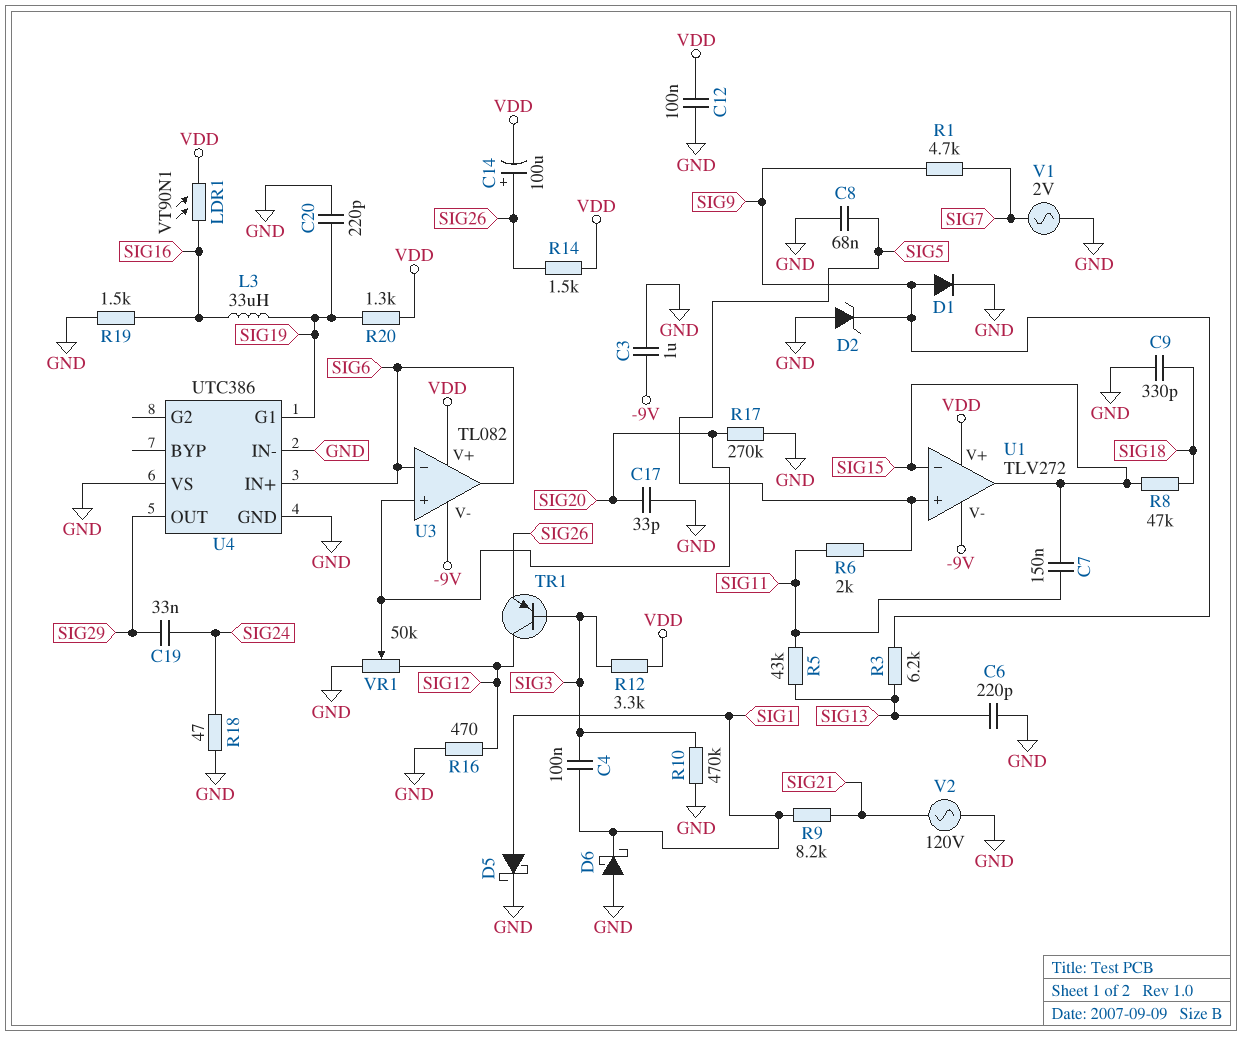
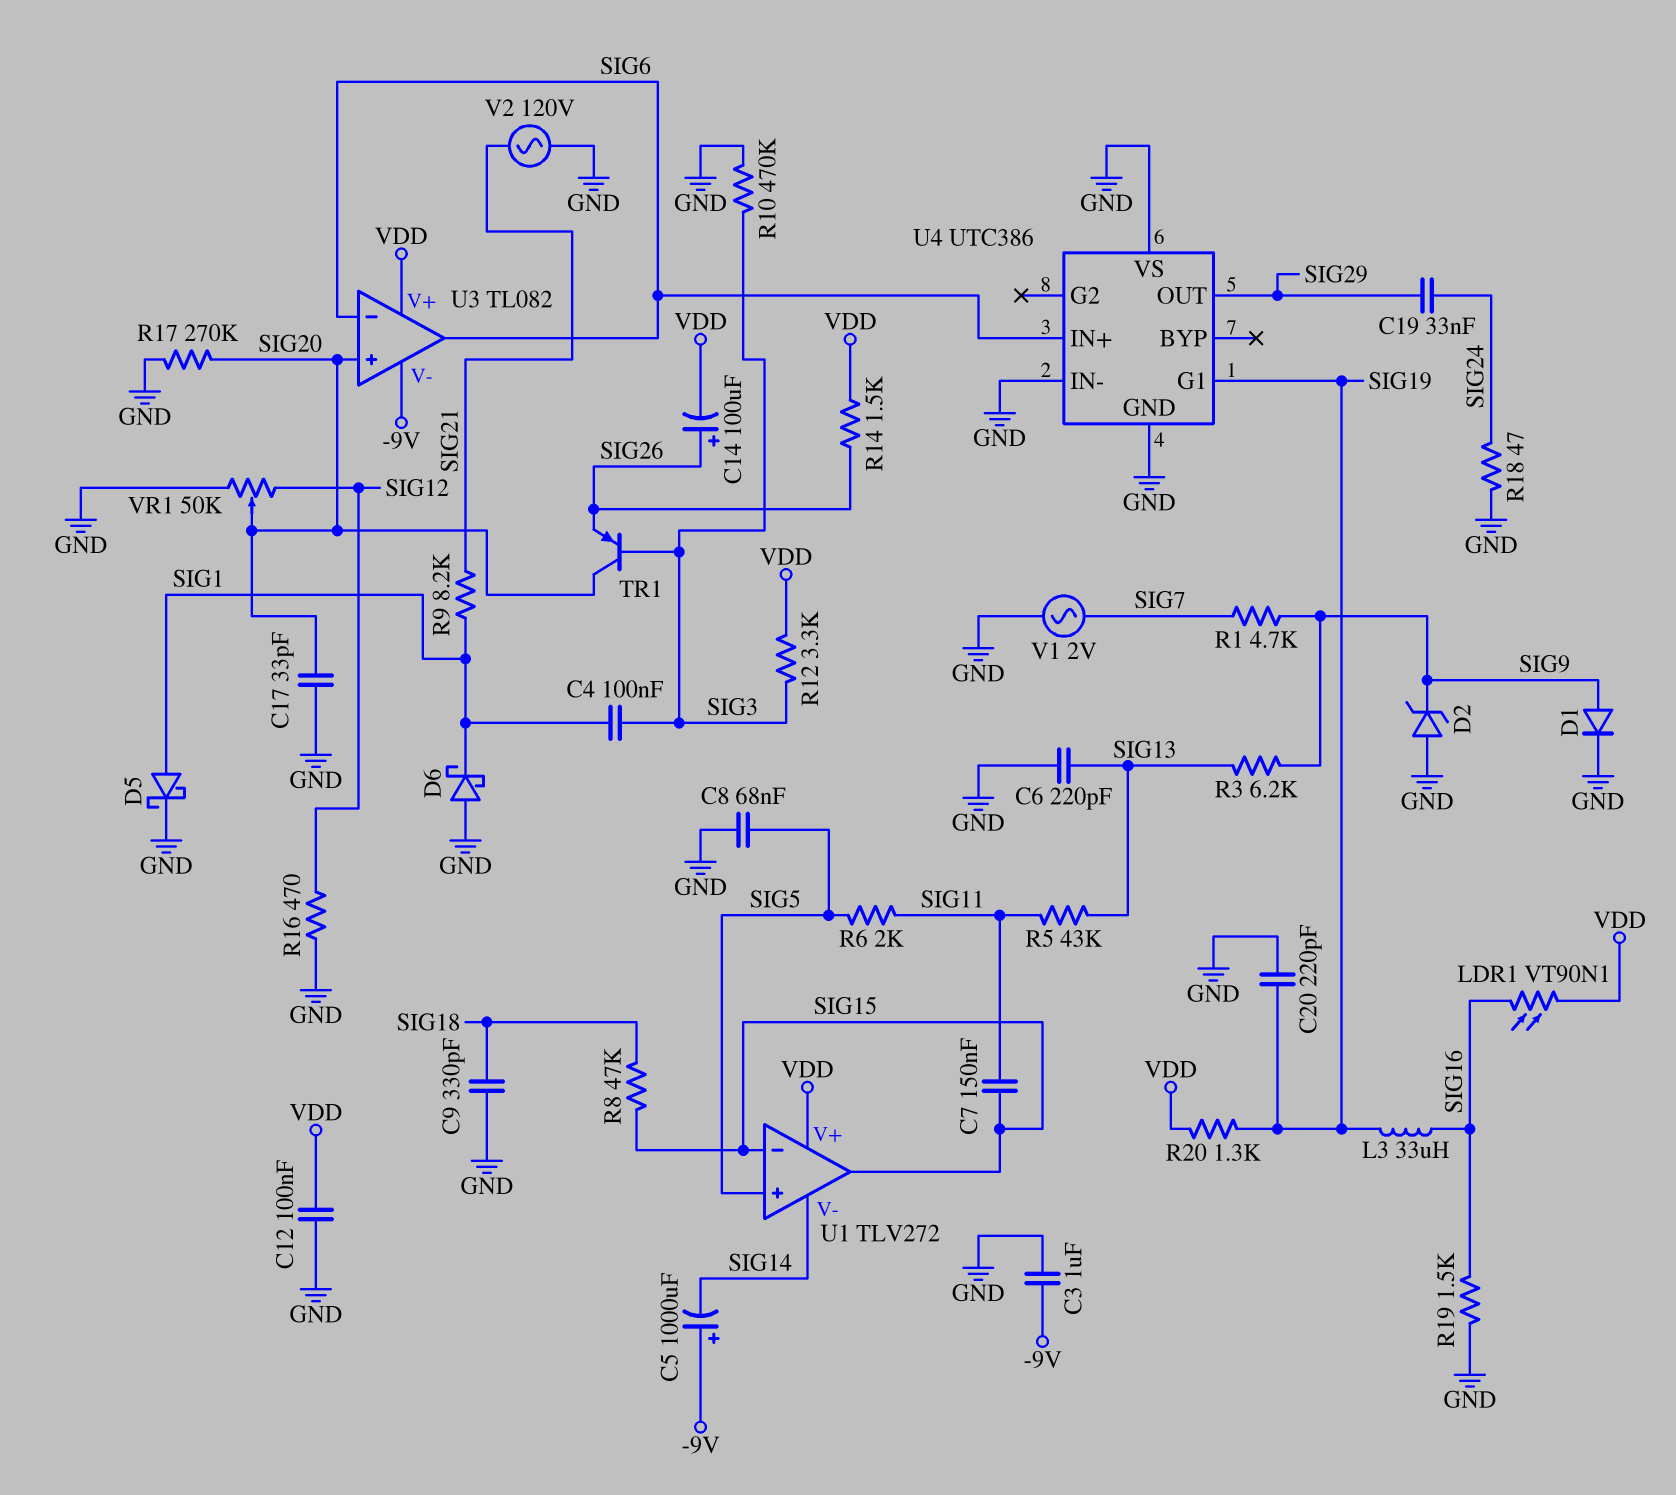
C5: none -> 1000uF (plus -9V, minus SIG14)
TR1: PNP (B SIG3, C SIG12, E SIG26) -> PNP (B SIG3, C SIG20, E SIG26)
U1 pin V-: -9V -> SIG14

